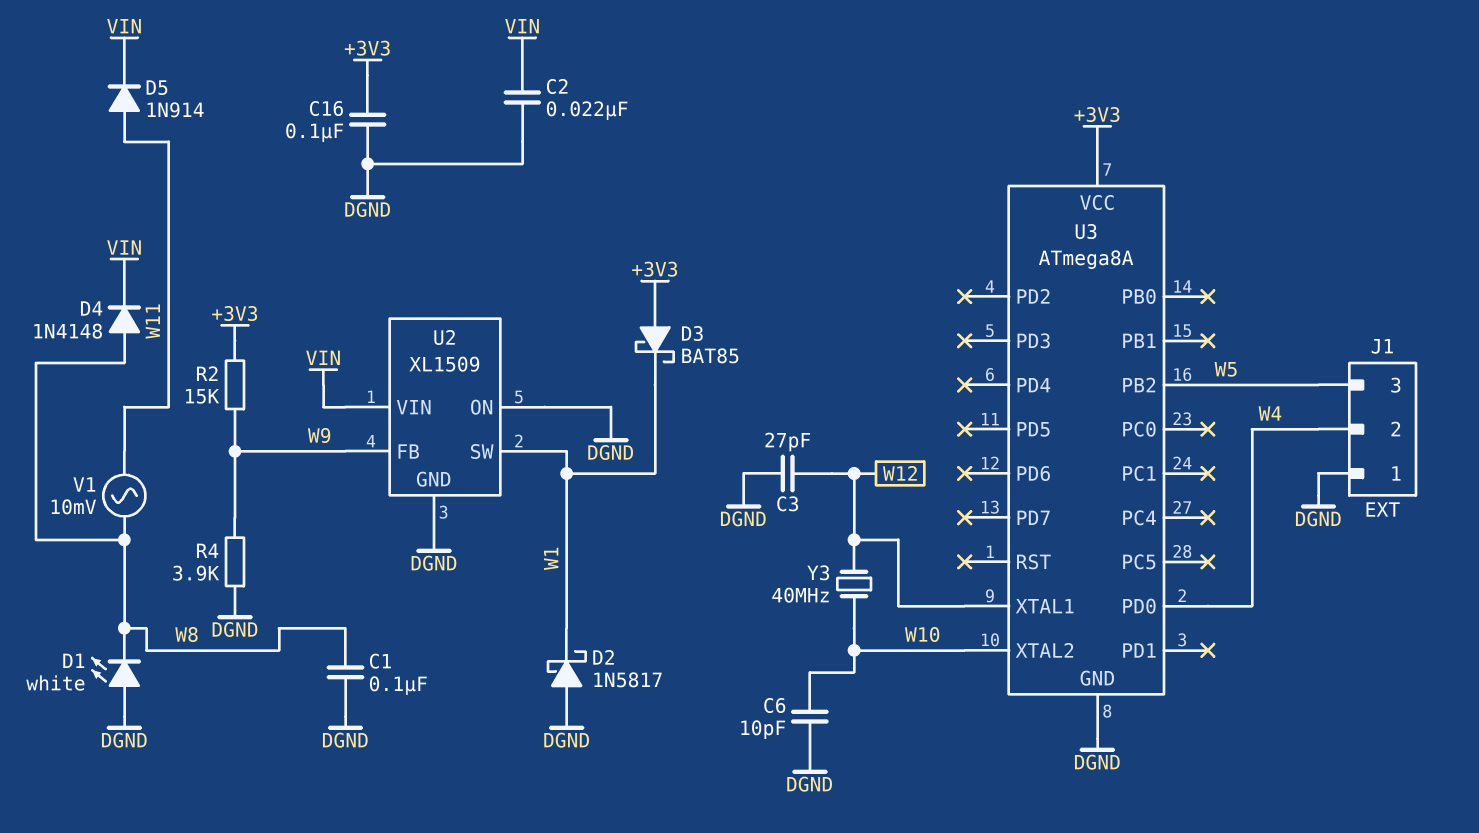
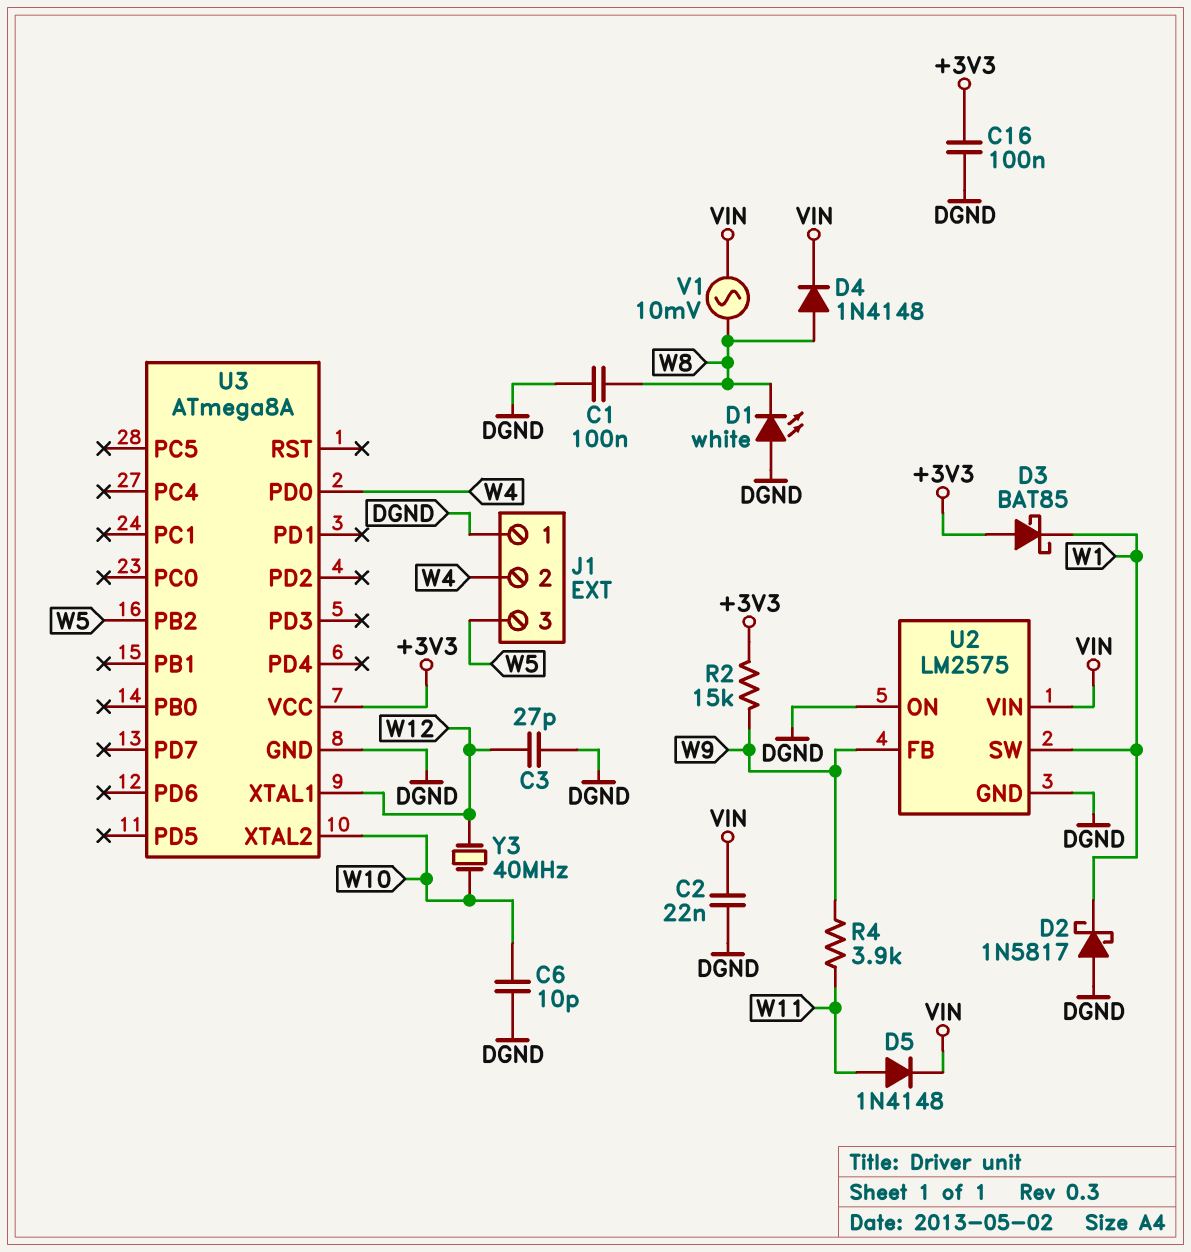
D5: diode 1N914 (A W11, K VIN) -> diode 1N4148 (A W11, K VIN)
R4: 3.9k (DGND, W9) -> 3.9k (W9, W11)
U2: XL1509 -> LM2575
V1: AC 10mV (W8, W11) -> AC 10mV (VIN, W8)

